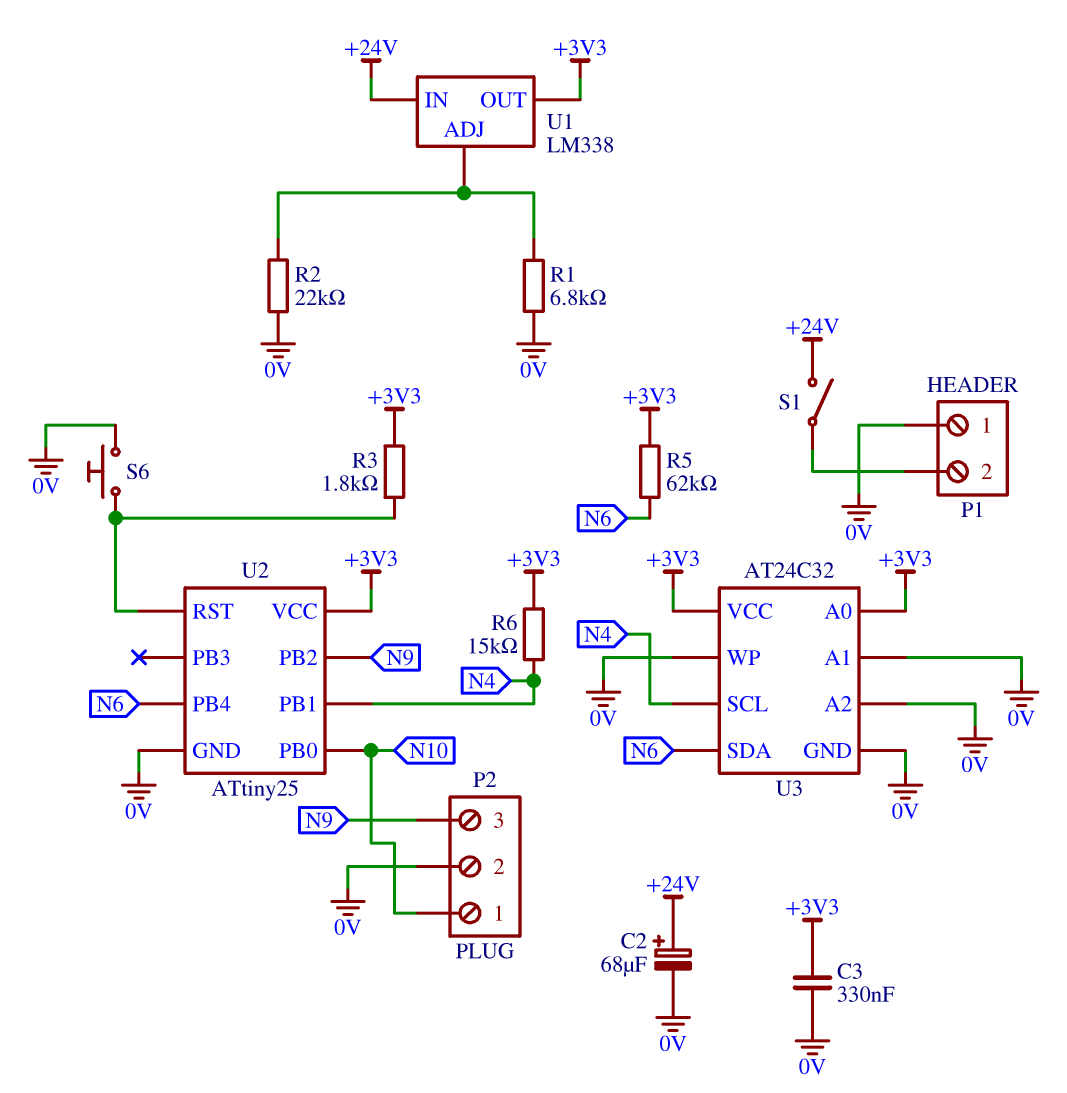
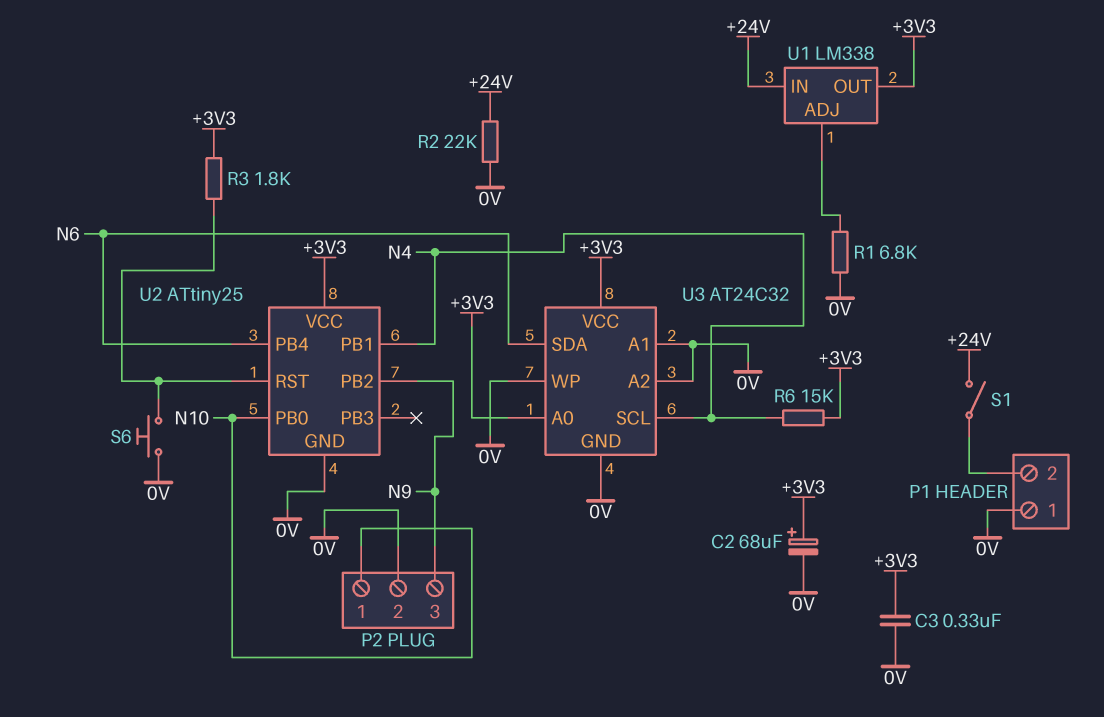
C2: 68uF (plus +24V, minus 0V) -> 68uF (plus +3V3, minus 0V)
R2: 22k (0V, U1/ADJ) -> 22k (+24V, 0V)
R5: 62k (+3V3, N6) -> none

